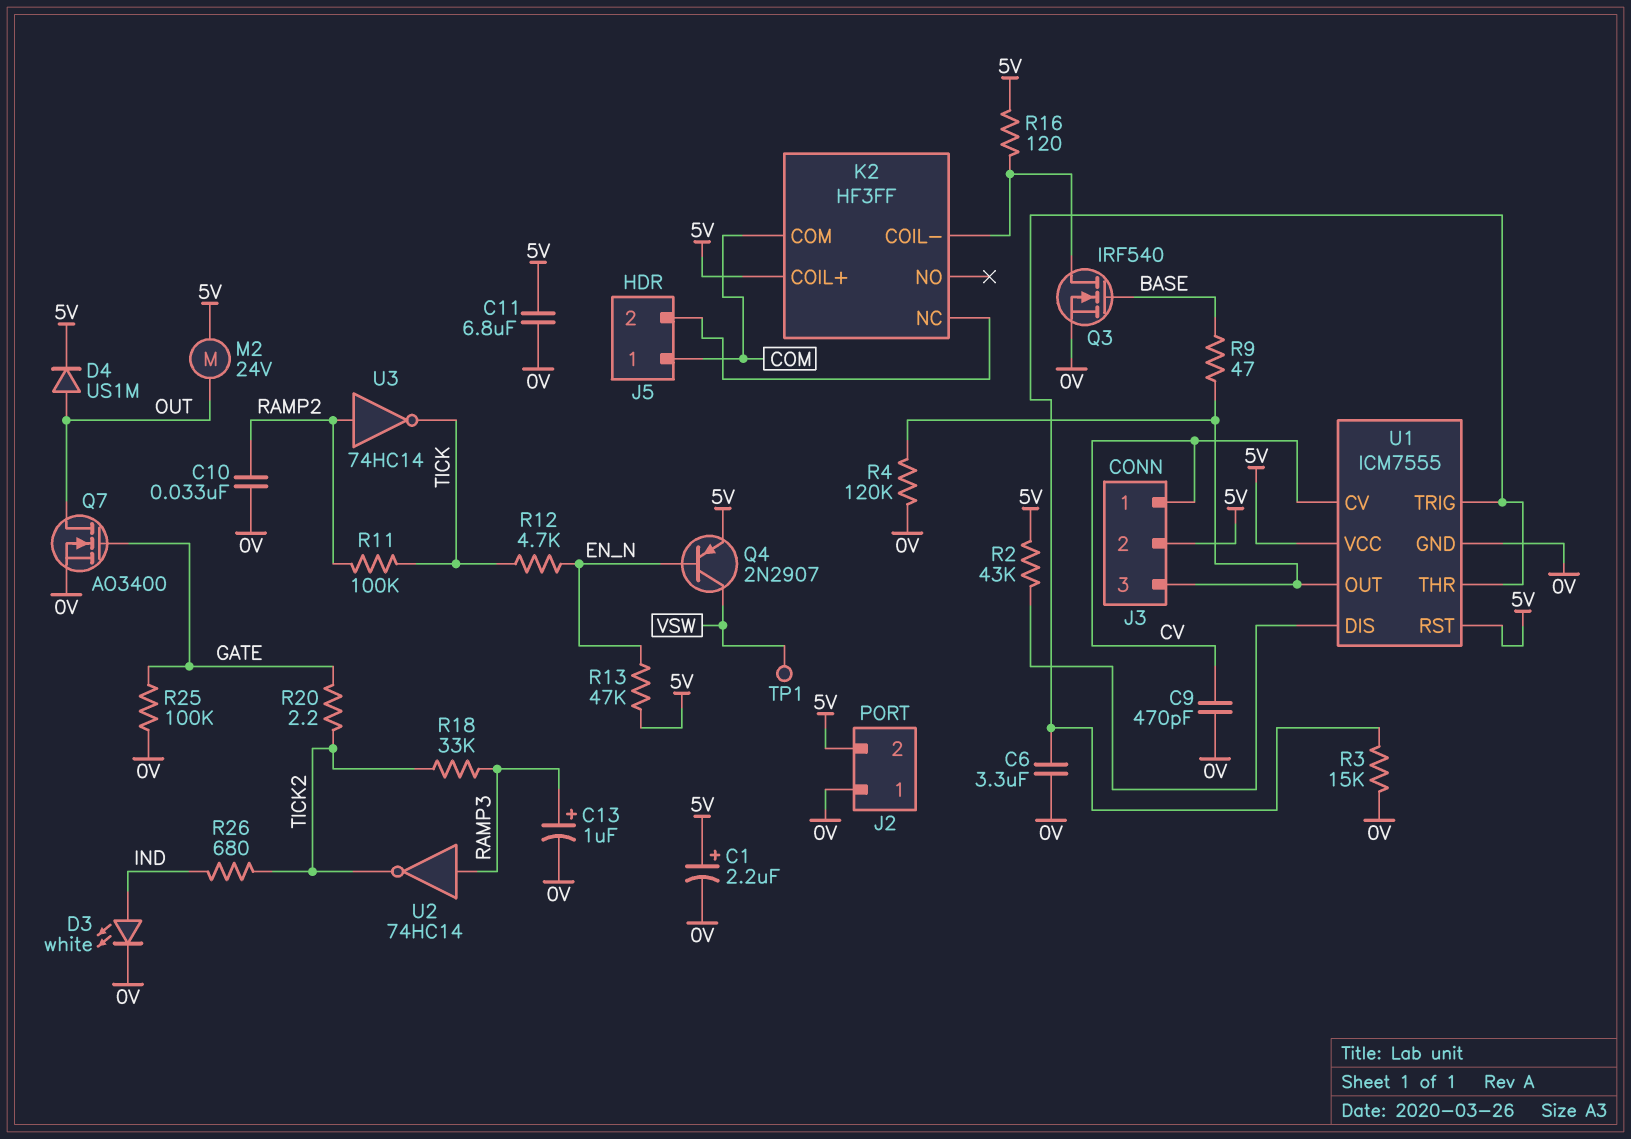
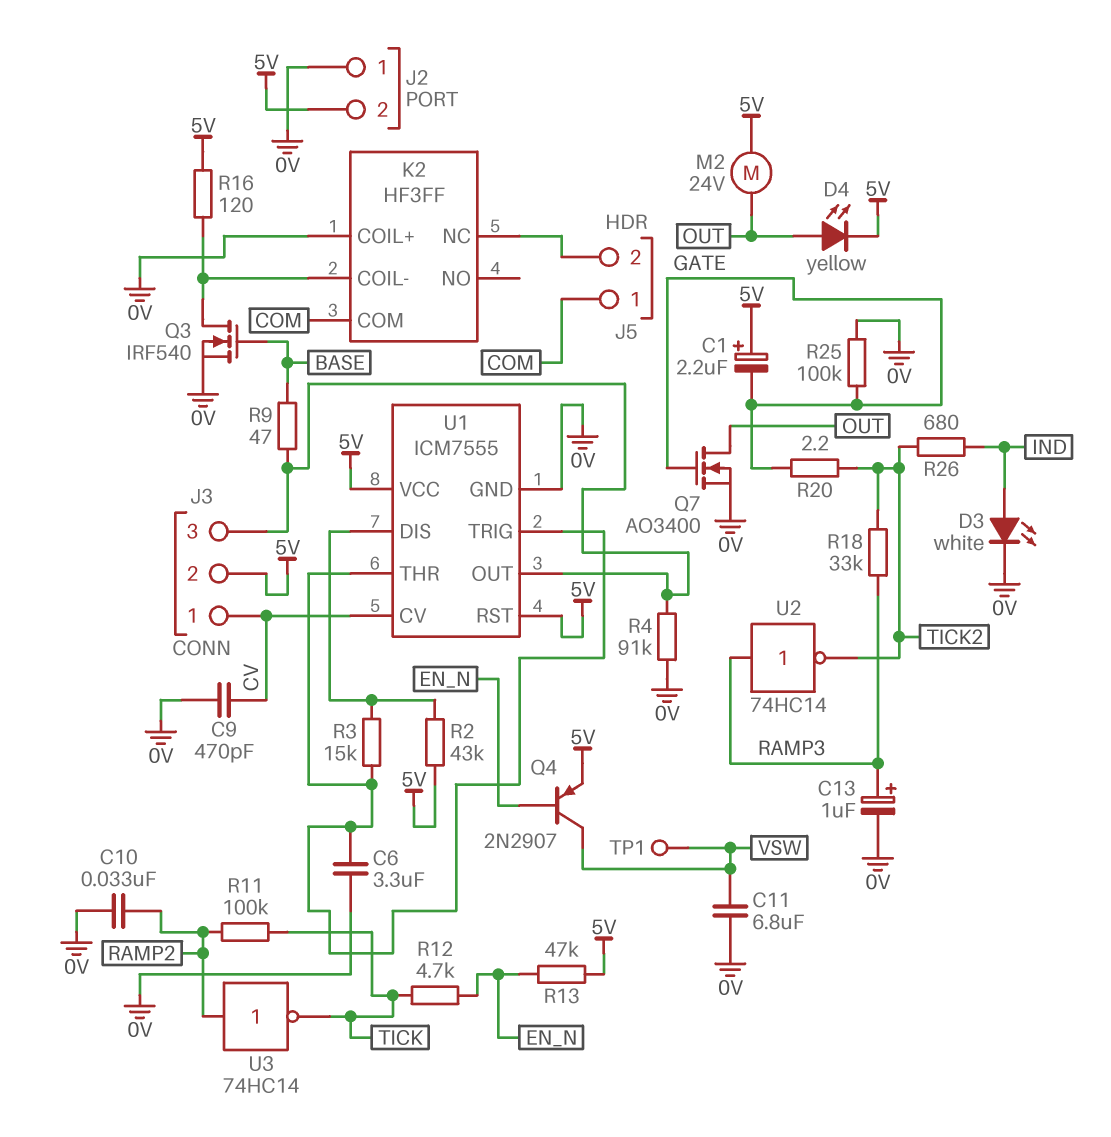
C1: 2.2uF (plus 5V, minus 0V) -> 2.2uF (plus 5V, minus GATE)
C11: 6.8uF (0V, 5V) -> 6.8uF (0V, VSW)
D4: diode US1M (A OUT, K 5V) -> LED yellow (A OUT, K 5V)
K2 pin COIL+: 5V -> 0V
R3: 15k (0V, U1/THR) -> 15k (U1/DIS, U1/THR)
R4: 120k (0V, J3/3) -> 91k (0V, J3/3)

